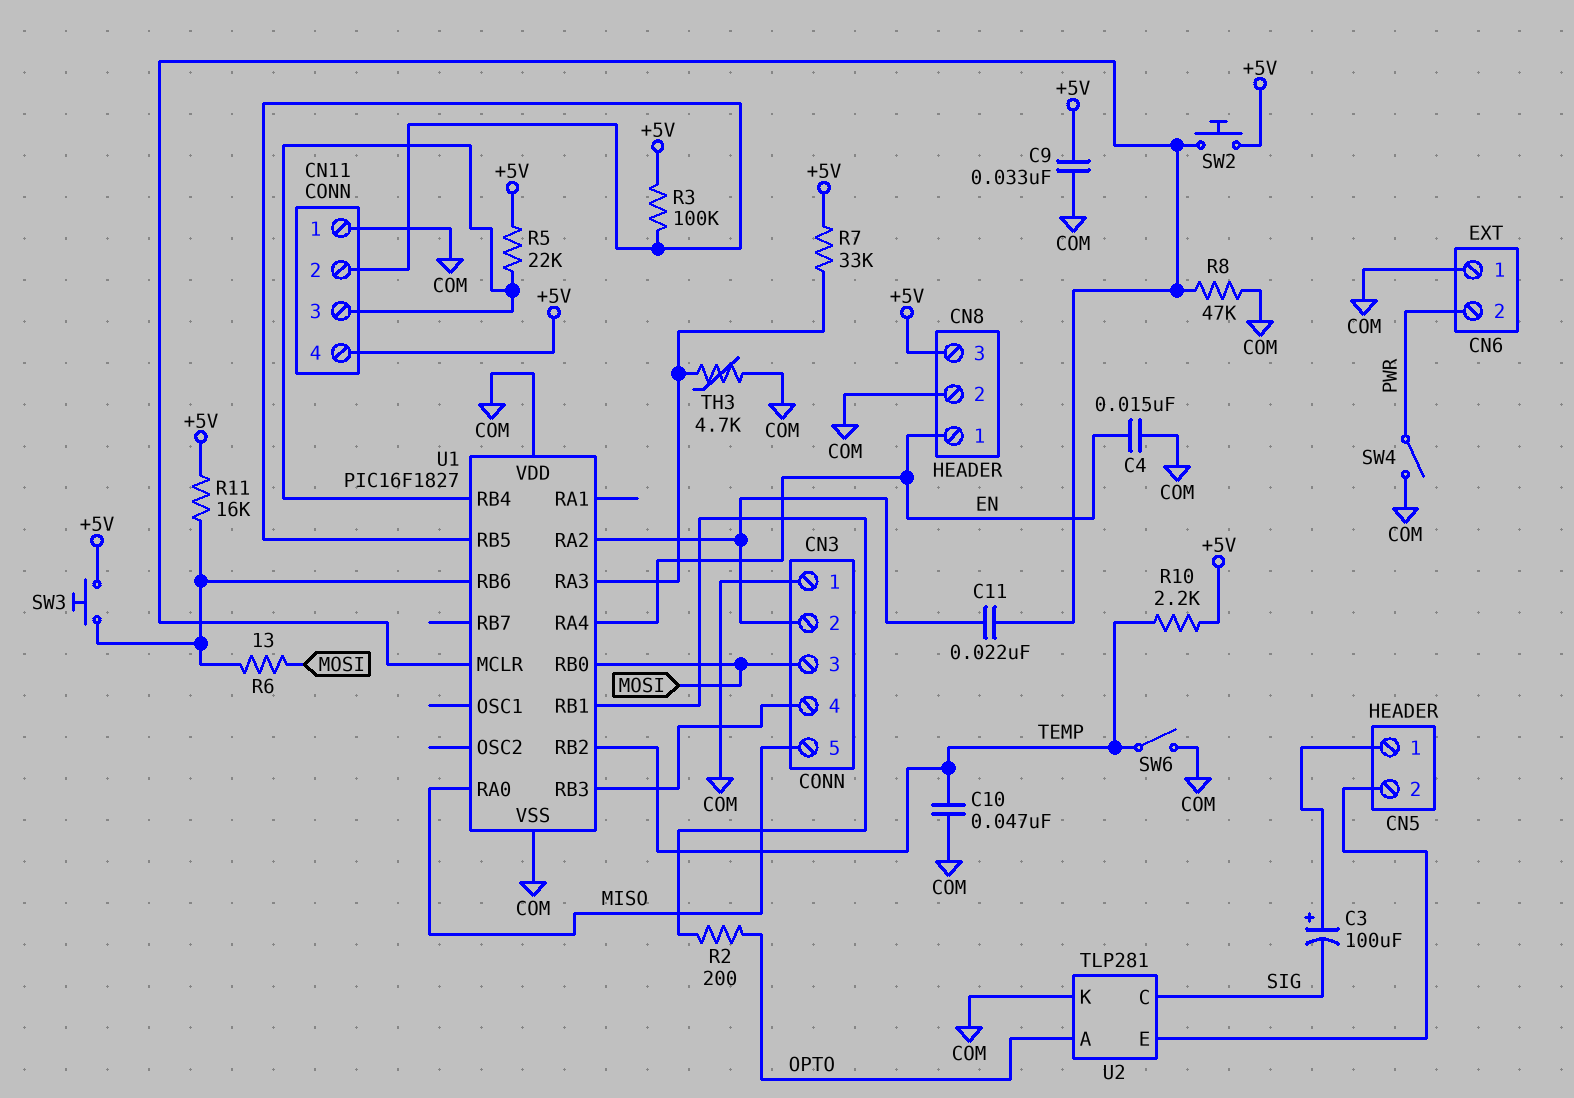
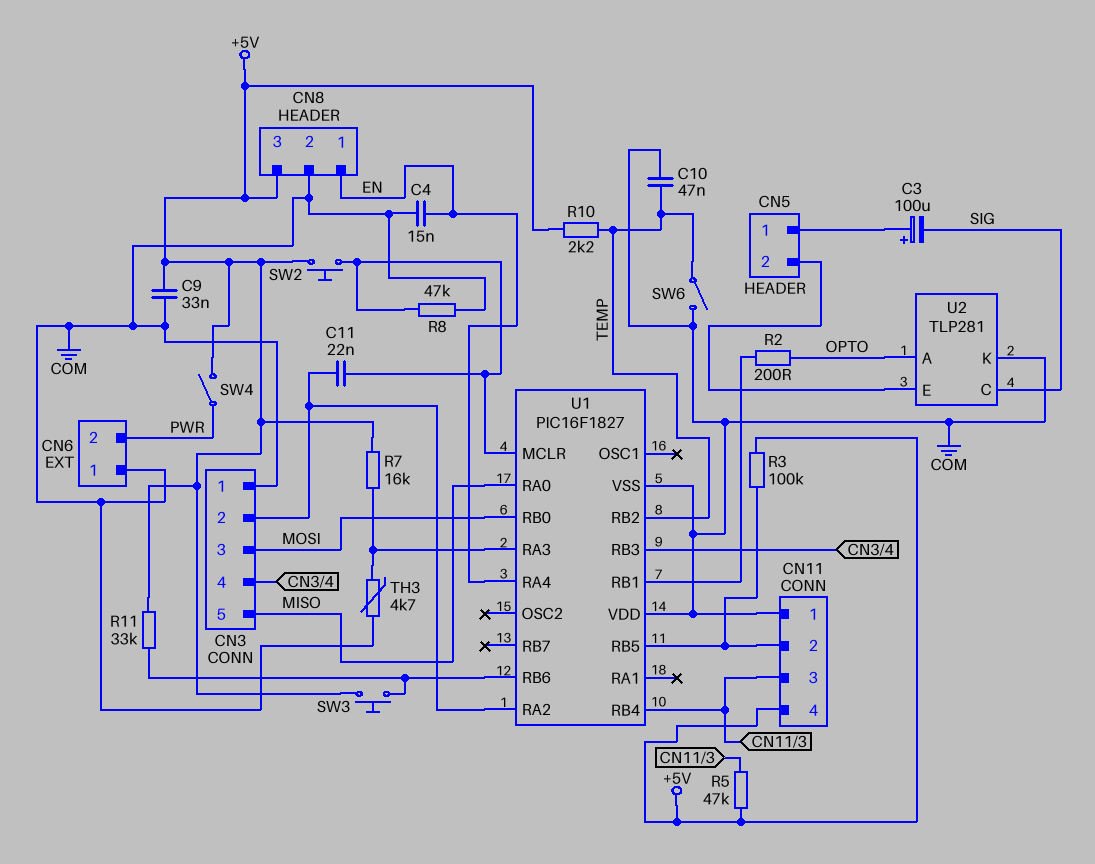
R5: 22k (+5V, CN11/3) -> 47k (+5V, CN11/3)
R6: 13 (MOSI, U1/RB6) -> none
R7: 33k (+5V, U1/RA3) -> 16k (+5V, U1/RA3)
R11: 16k (+5V, U1/RB6) -> 33k (+5V, U1/RB6)
SW4: switch (COM, PWR) -> switch (+5V, PWR)

